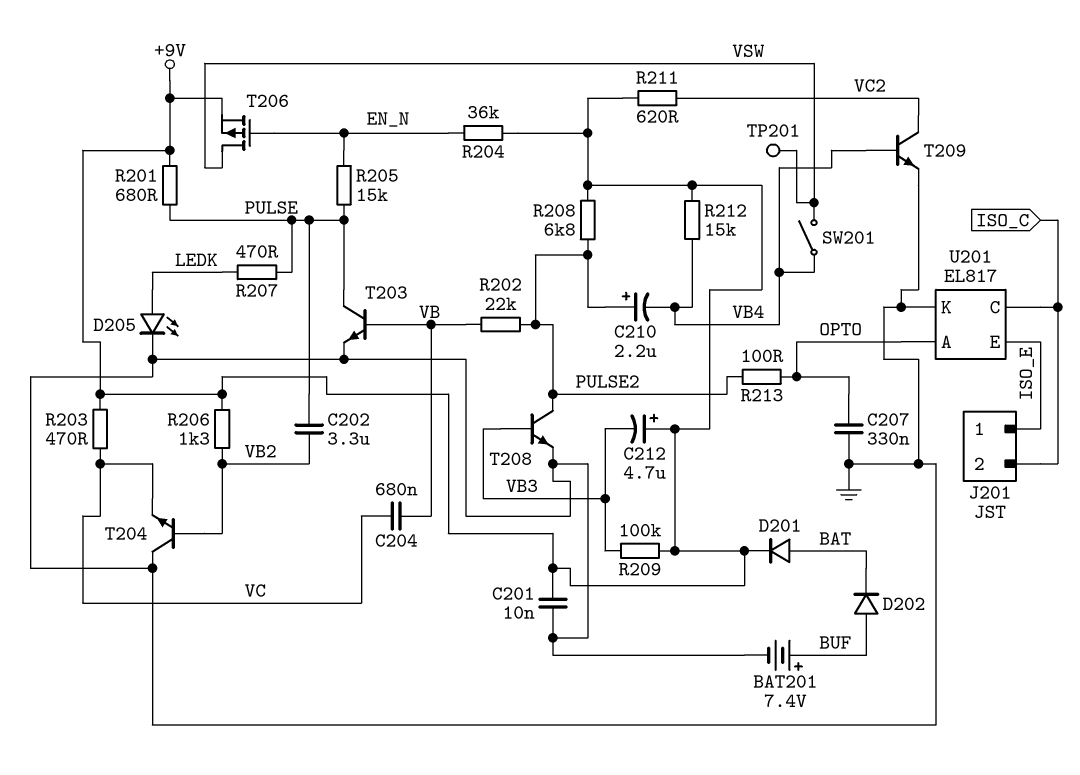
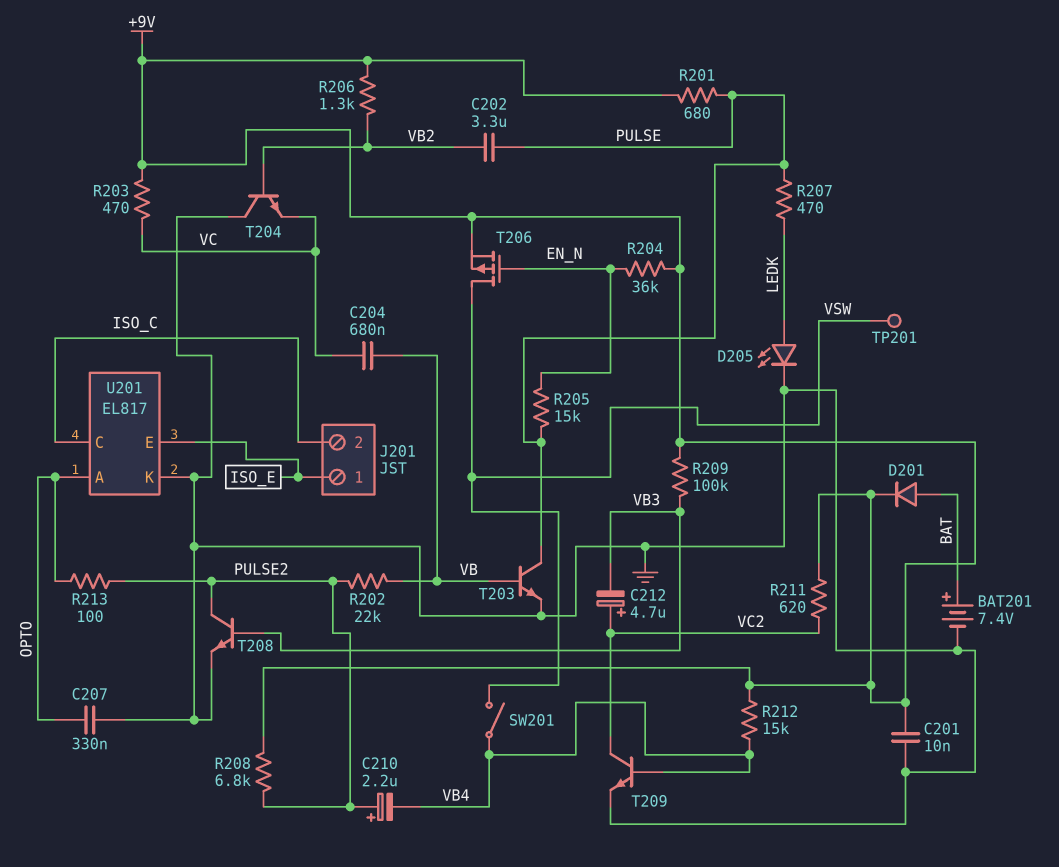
BAT201: 7.4V (plus BUF, minus GND) -> 7.4V (plus BAT, minus GND)
C212: 4.7uF (plus +9V, minus VB3) -> 4.7uF (plus VC2, minus VB3)
D202: diode (A BUF, K BAT) -> none

